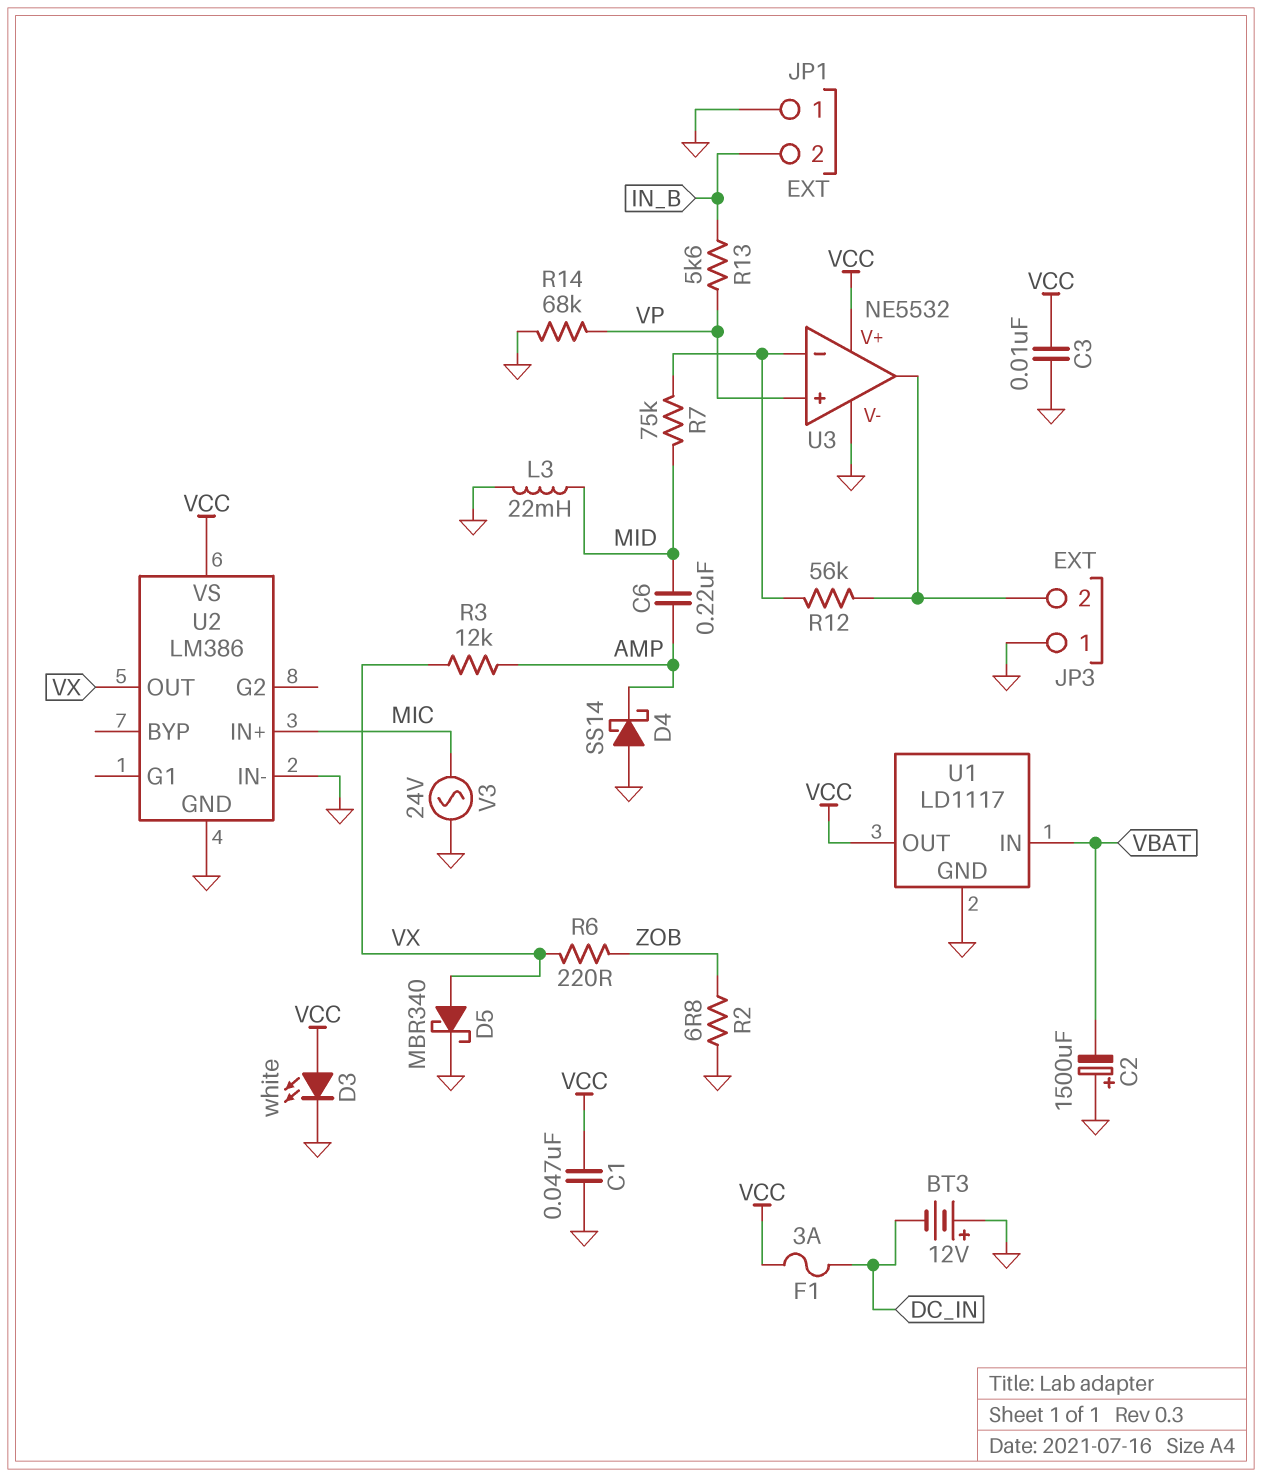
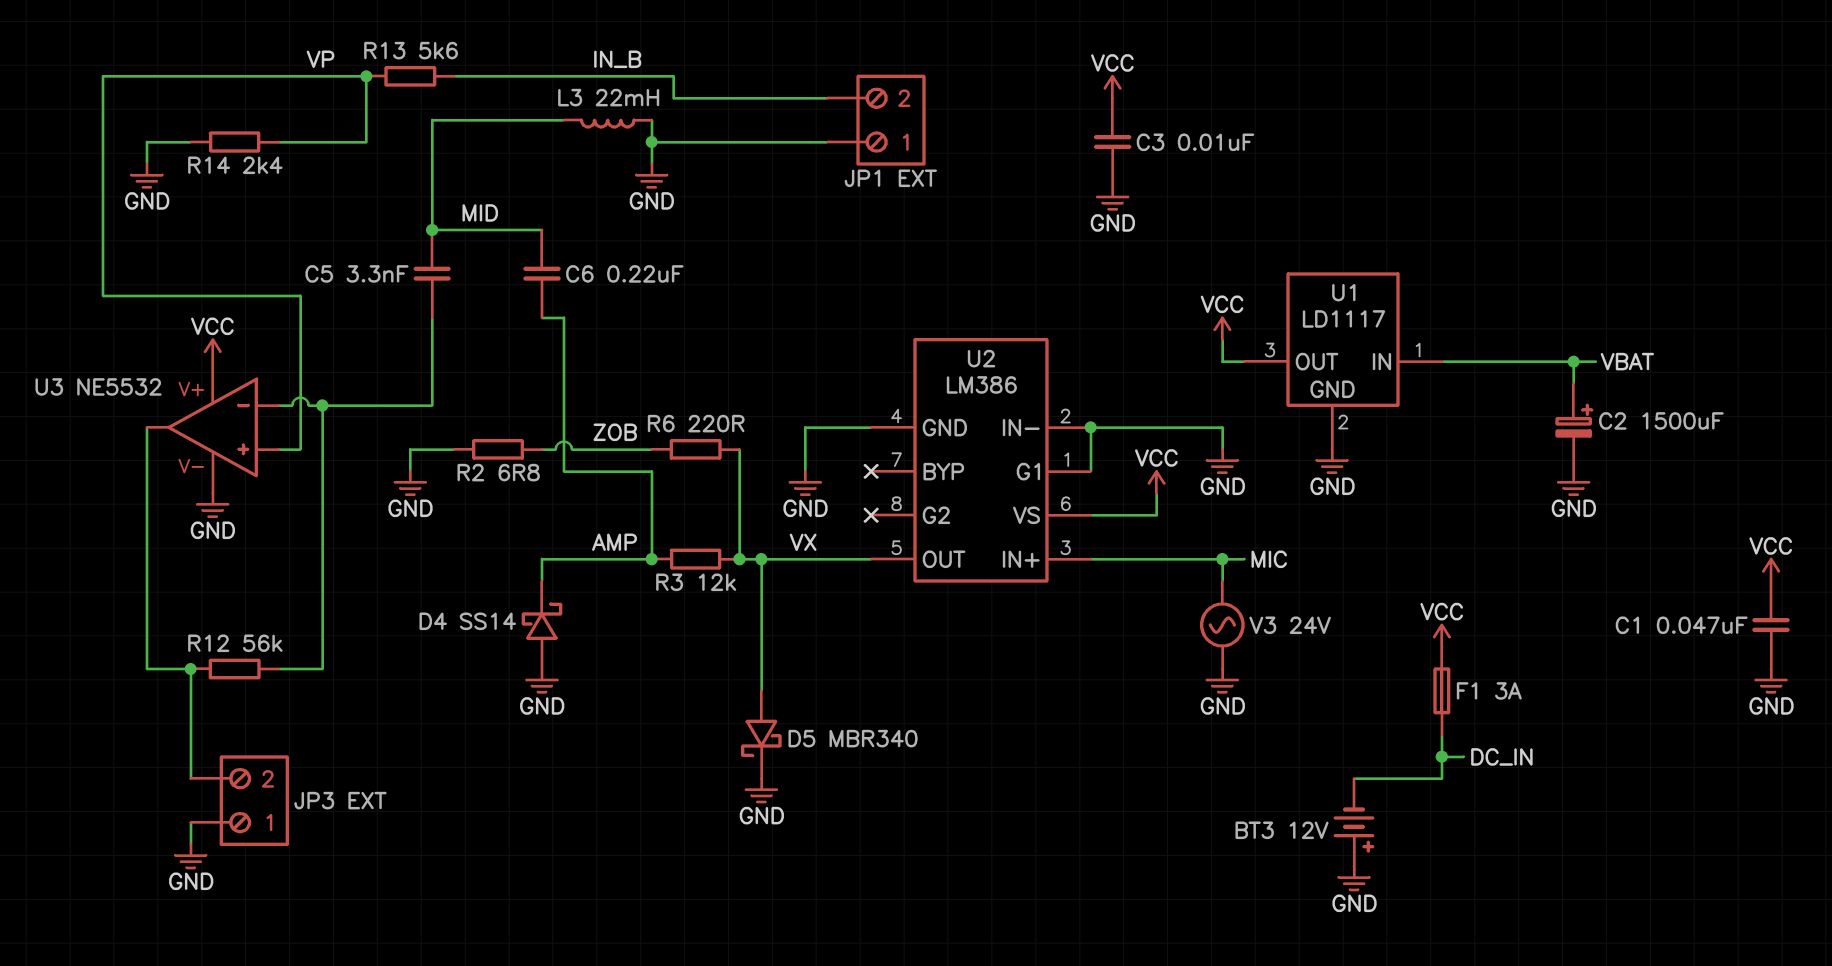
C2: 1500uF (plus GND, minus VBAT) -> 1500uF (plus VBAT, minus GND)
C5: none -> 3.3nF (MID, U3/in-)
D3: LED white (A VCC, K GND) -> none
R7: 75k (MID, U3/in-) -> none
R14: 68k (GND, VP) -> 2.4k (GND, VP)
U2 pin G1: none -> GND

